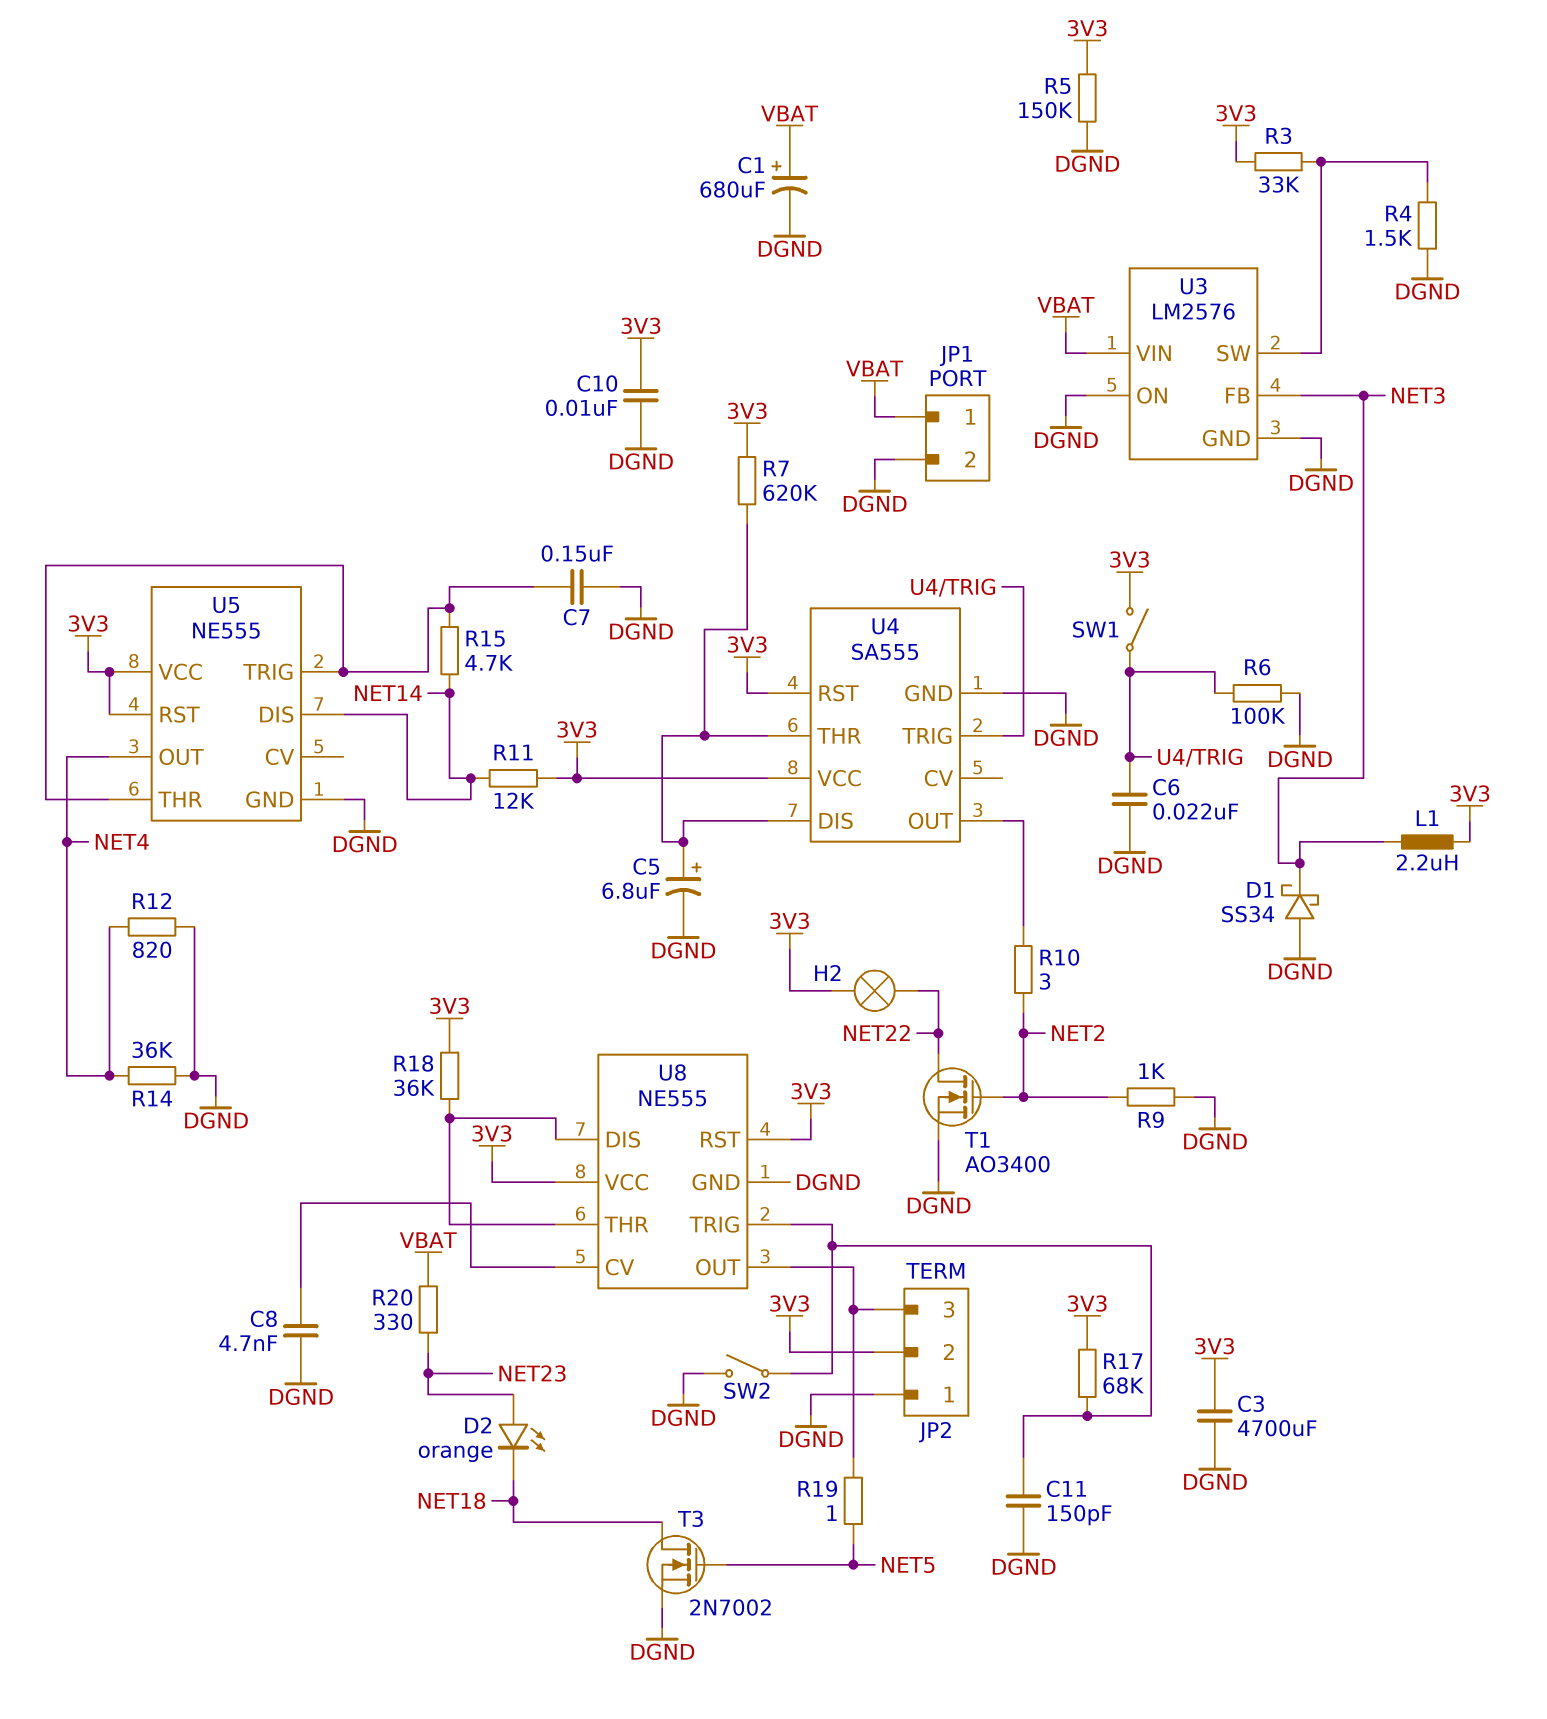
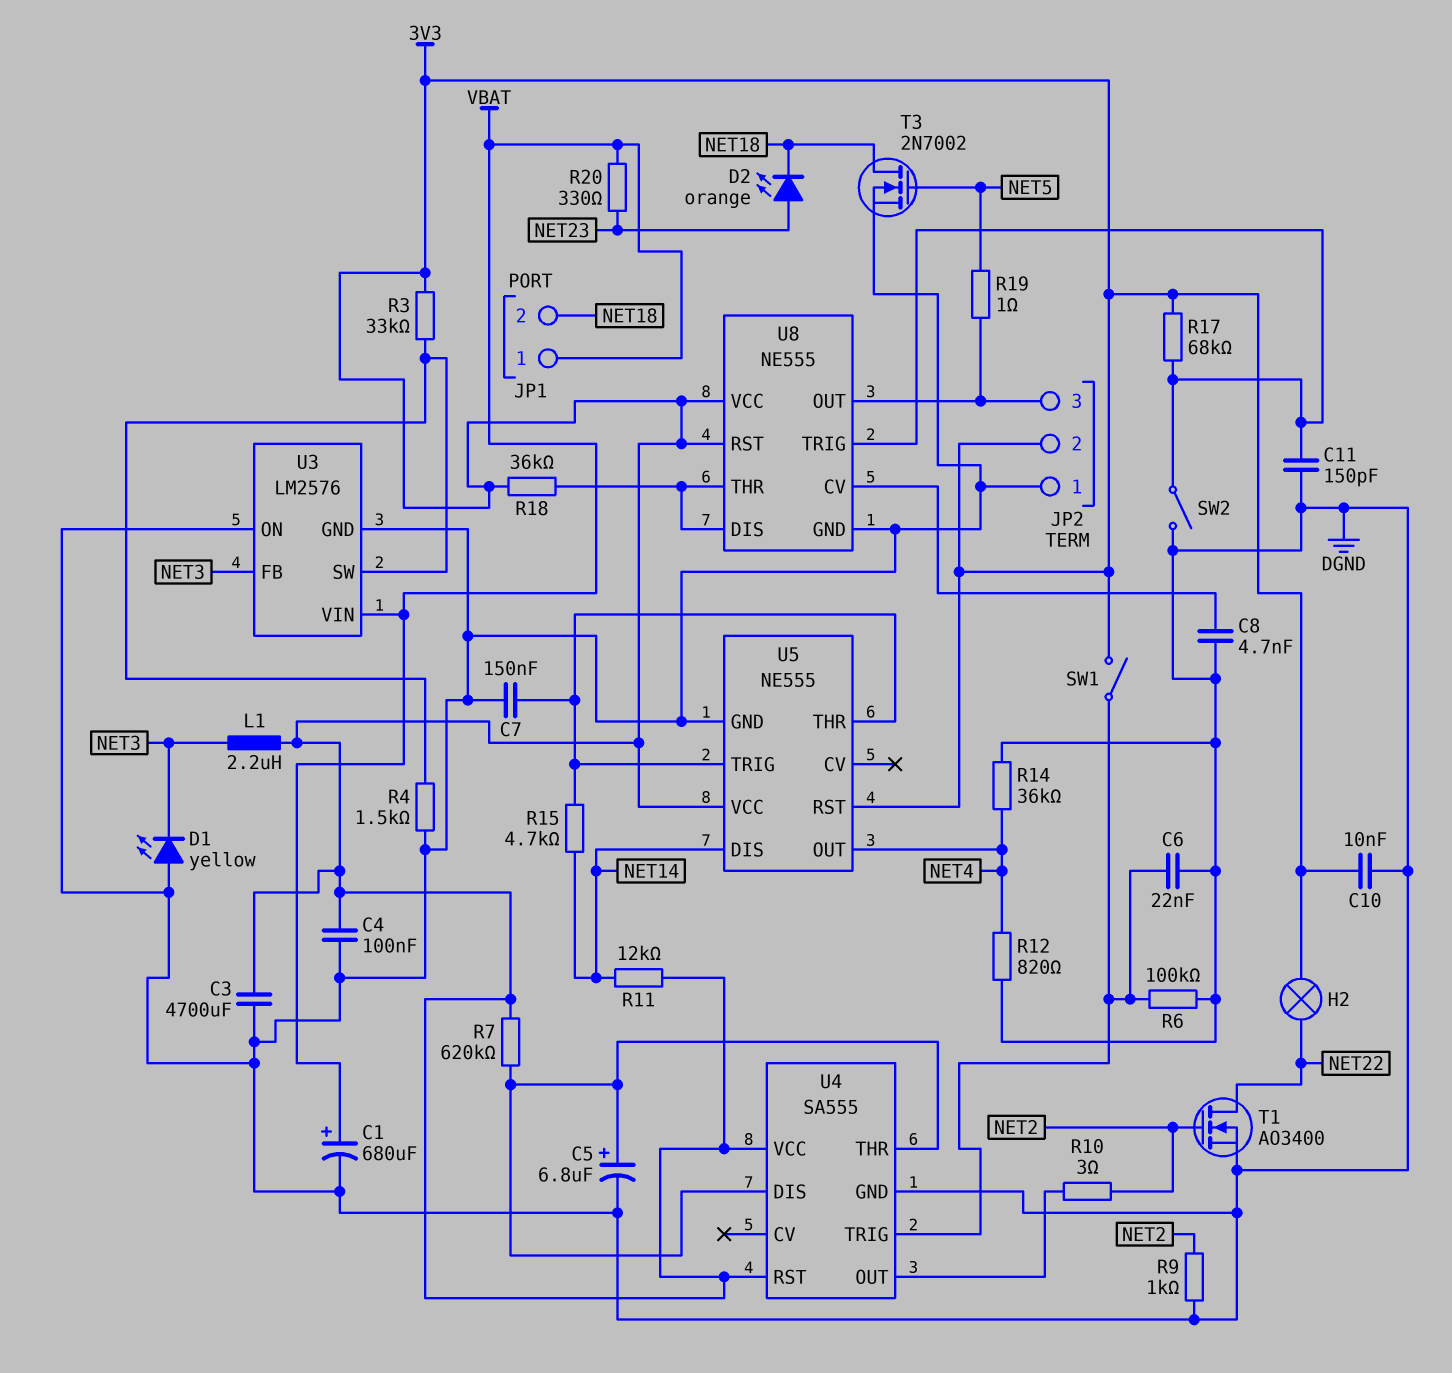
C4: none -> 100nF (3V3, DGND)
D1: schottky SS34 (A DGND, K NET3) -> LED yellow (A DGND, K NET3)
JP1 pin 2: DGND -> NET18
R5: 150k (3V3, DGND) -> none

